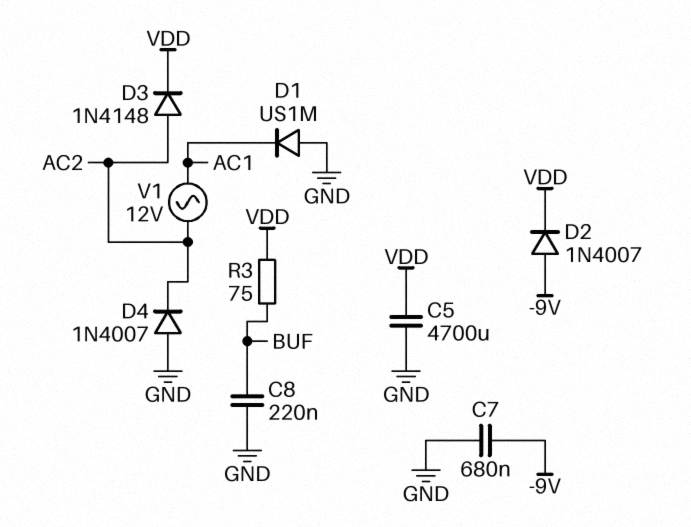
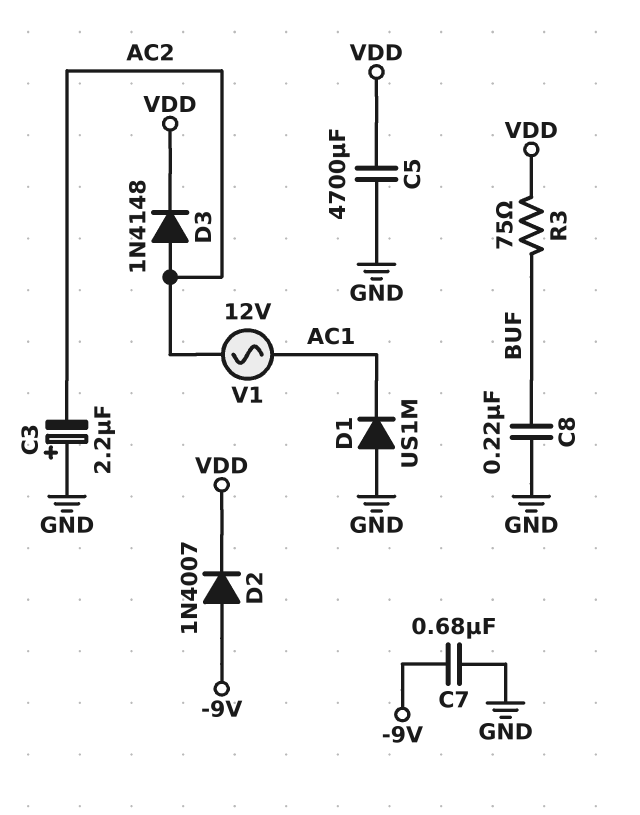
C3: none -> 2.2uF (plus GND, minus AC2)
D4: diode 1N4007 (A GND, K AC2) -> none

